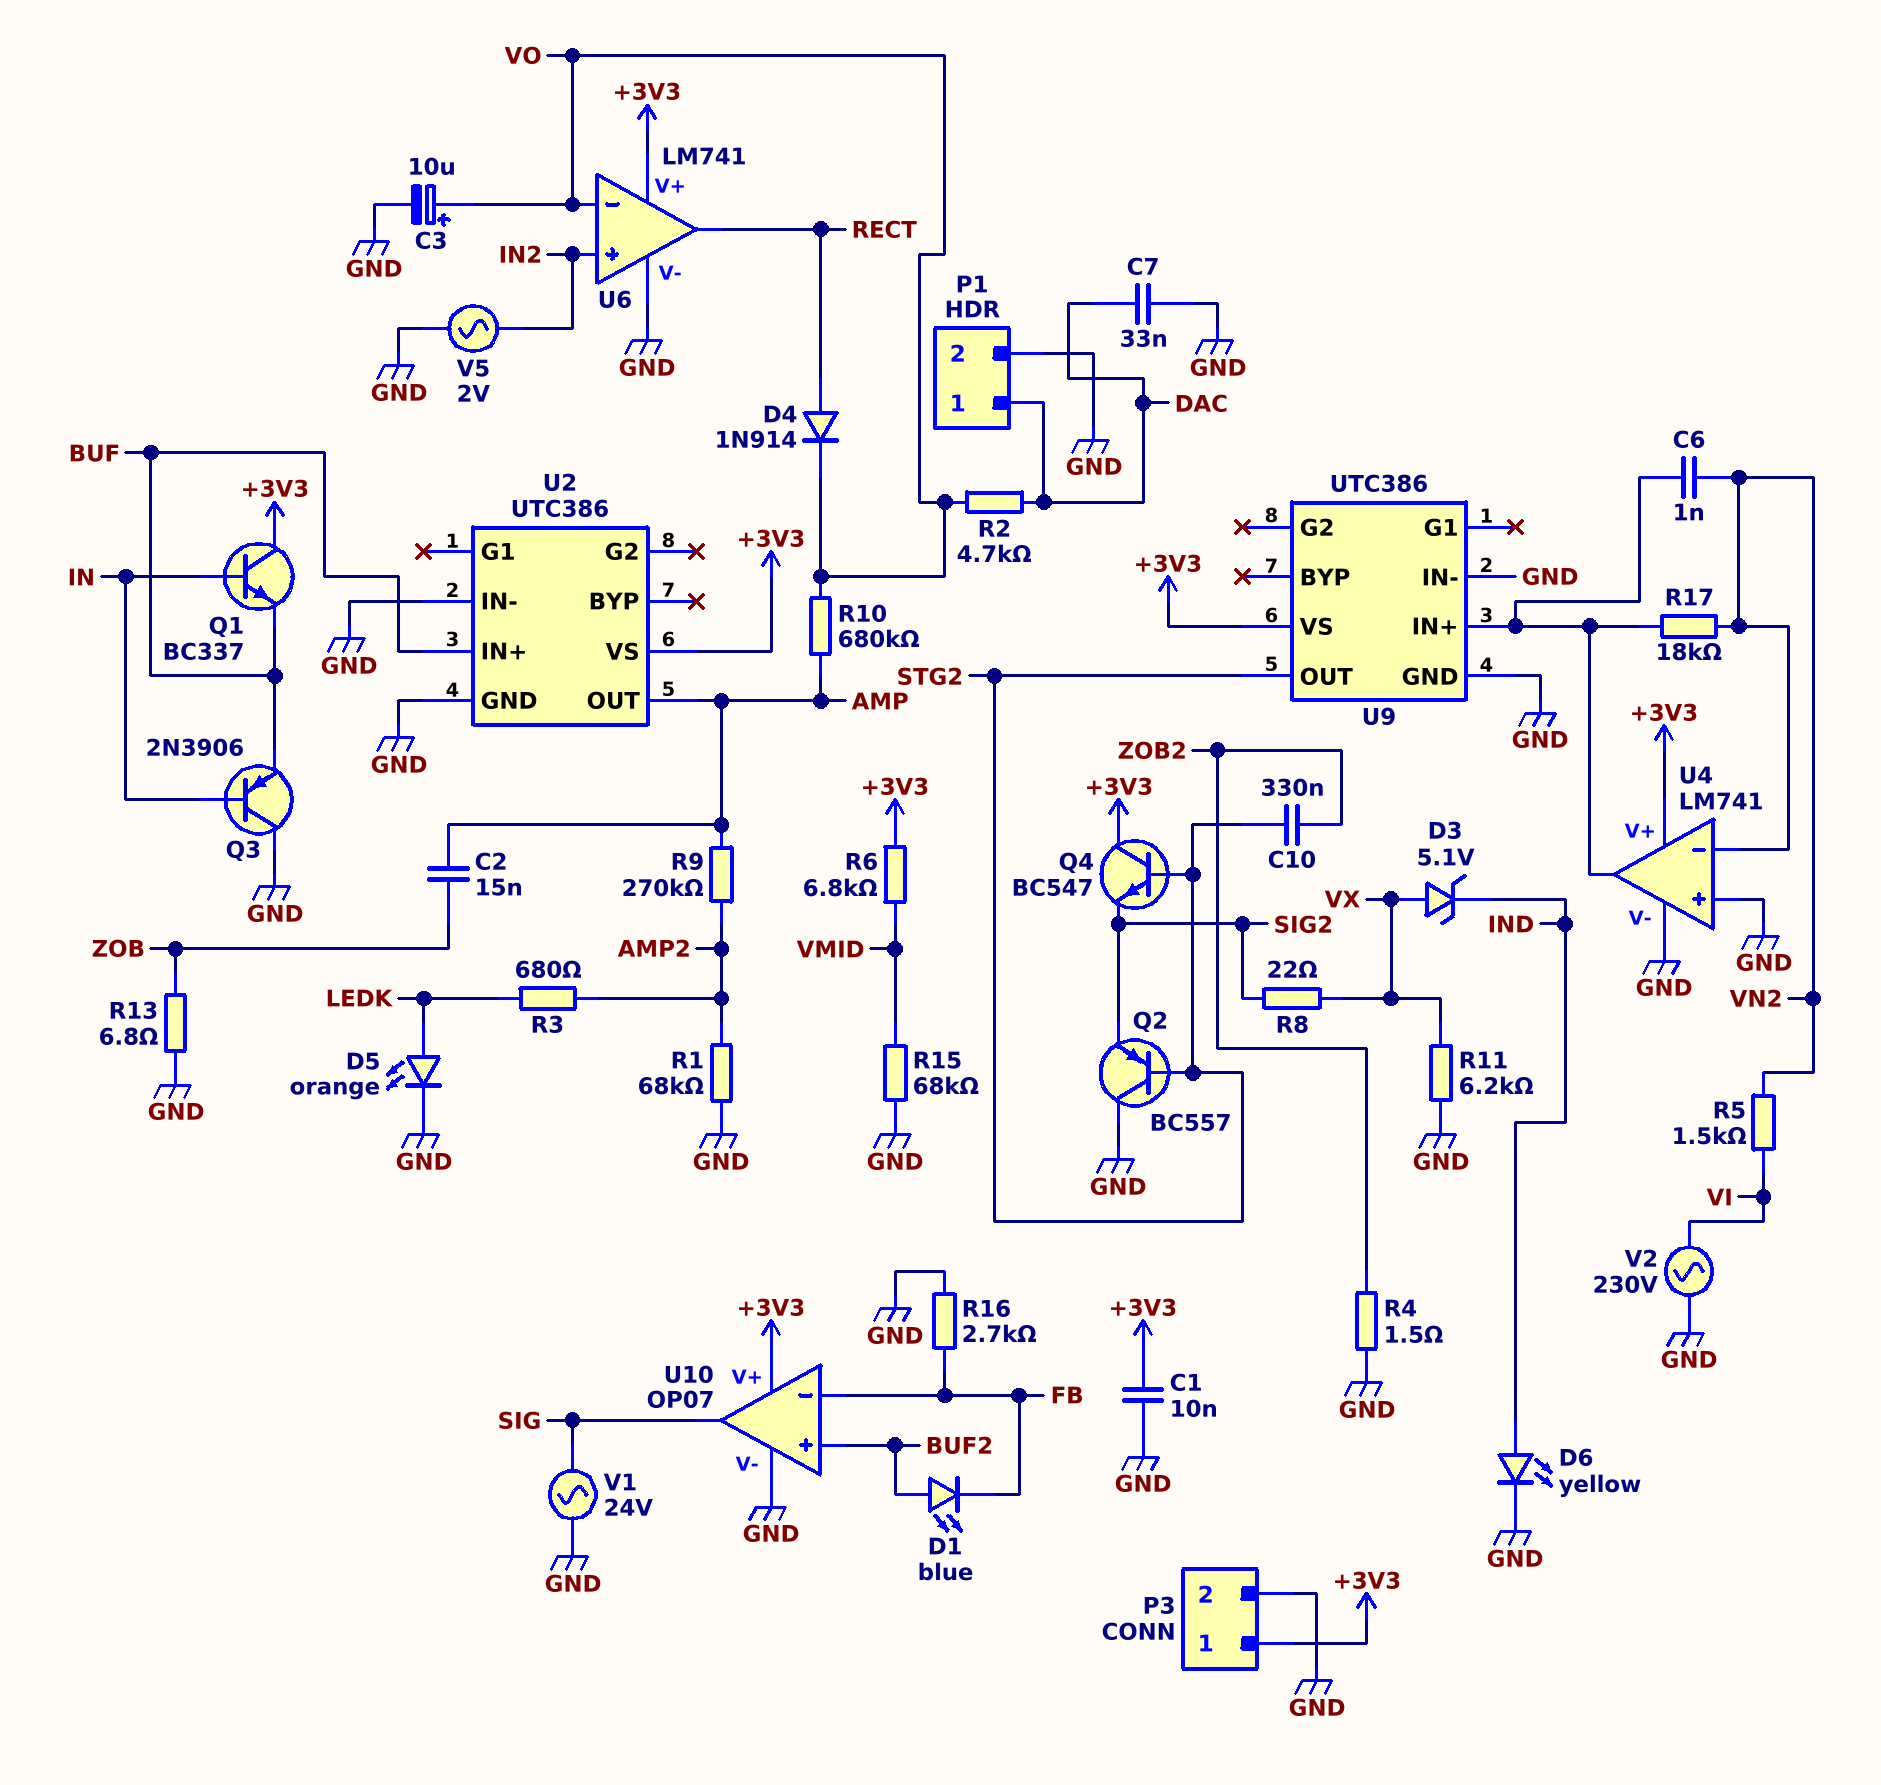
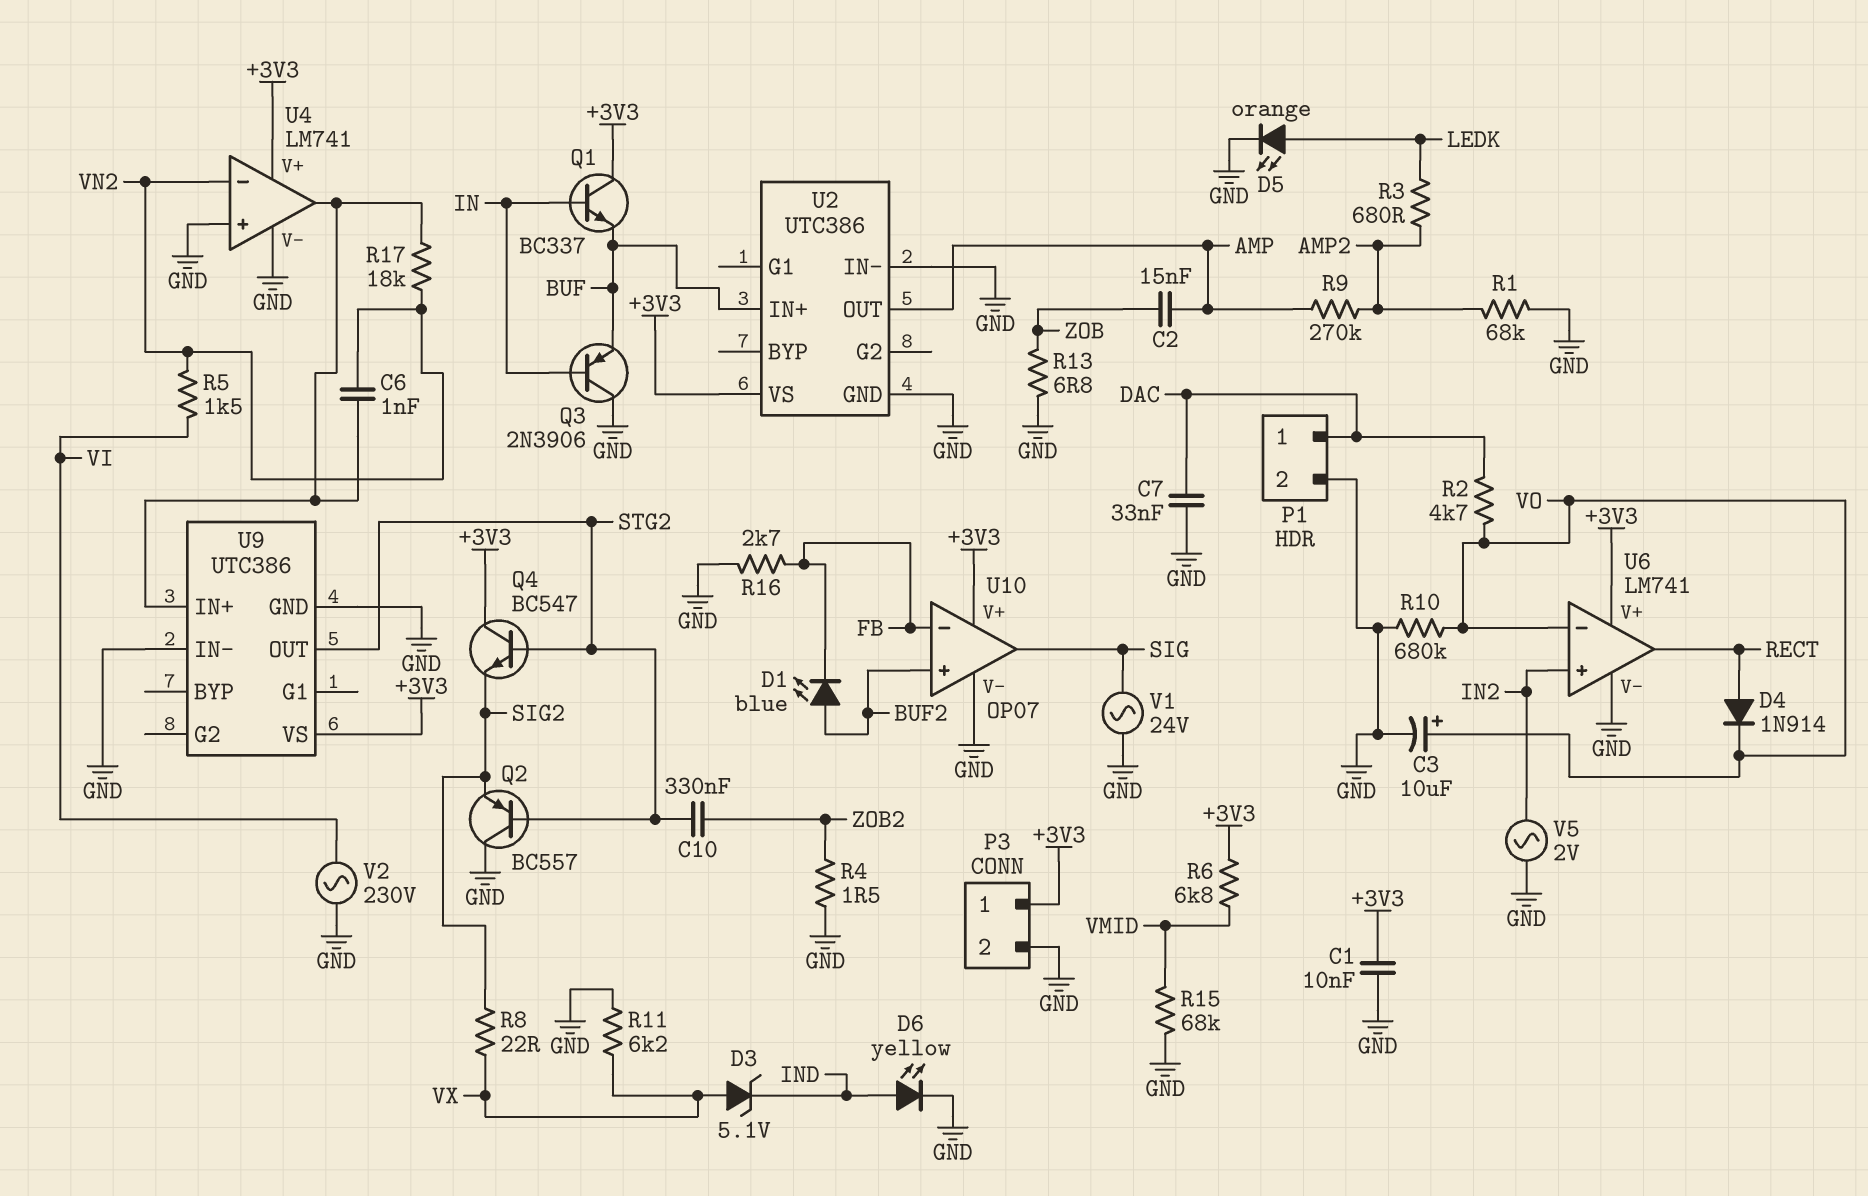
R10: 680k (AMP, VO) -> 680k (GND, VO)

